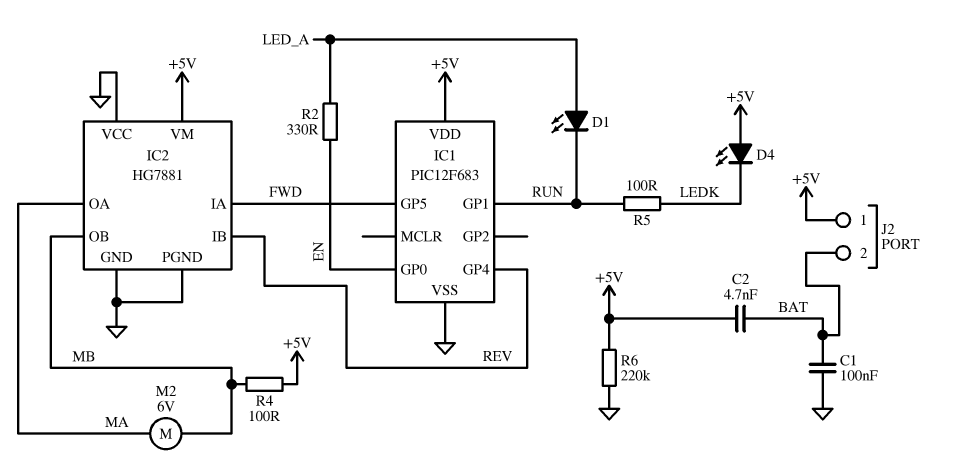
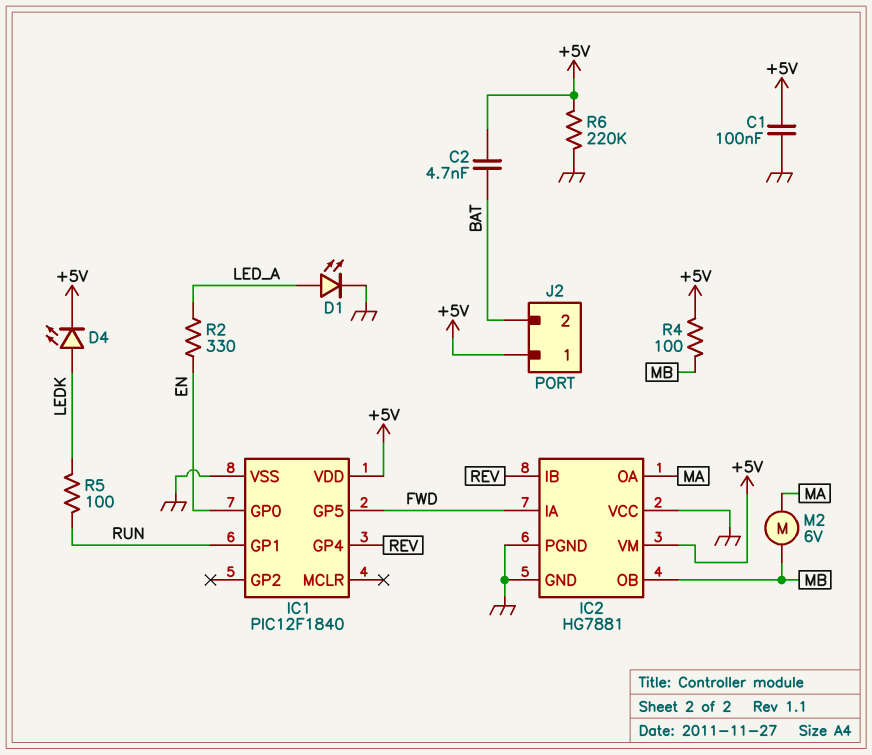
C1: 100nF (BAT, GND) -> 100nF (+5V, GND)
D1: LED (A LED_A, K RUN) -> LED (A LED_A, K GND)
D4: LED (A +5V, K LEDK) -> LED (A LEDK, K +5V)
IC1: PIC12F683 -> PIC12F1840

